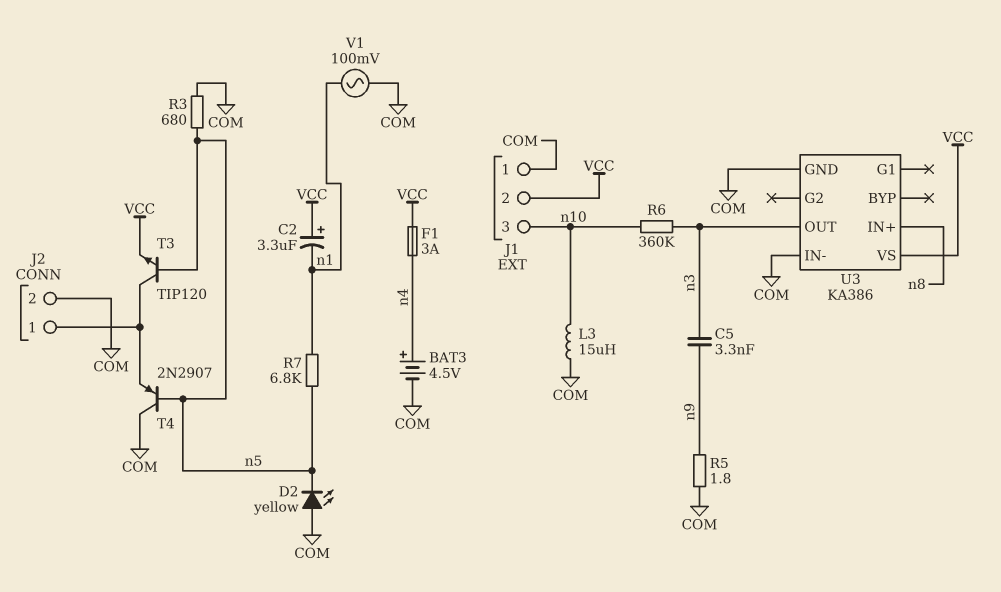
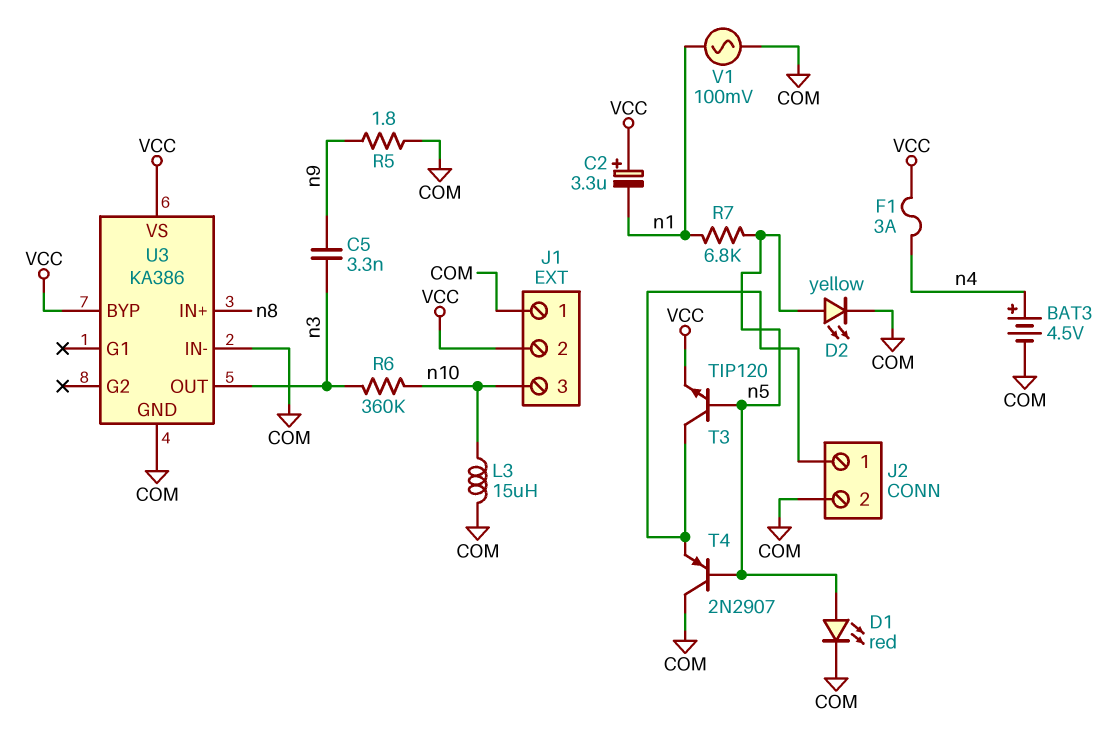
D1: none -> LED red (A n5, K COM)
D2: LED yellow (A COM, K n5) -> LED yellow (A n5, K COM)
R3: 680 (COM, n5) -> none
U3 pin BYP: none -> VCC

